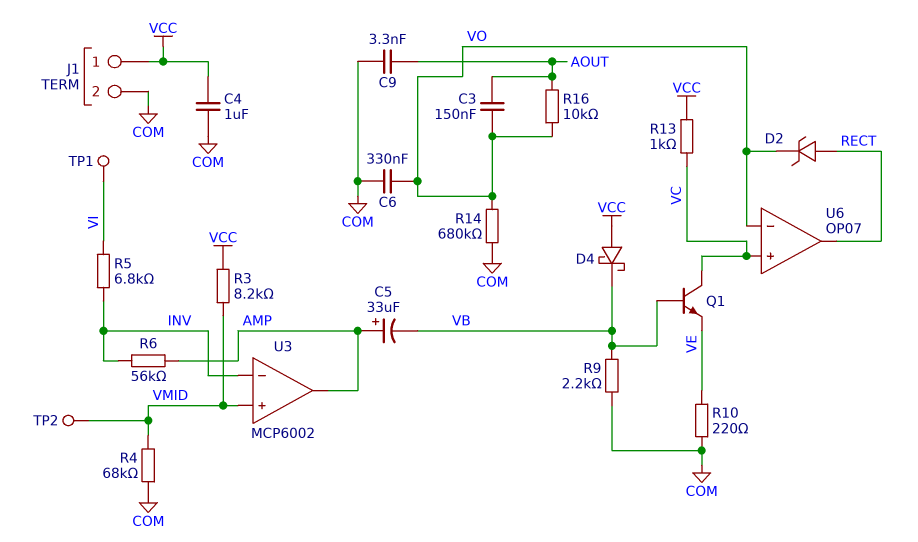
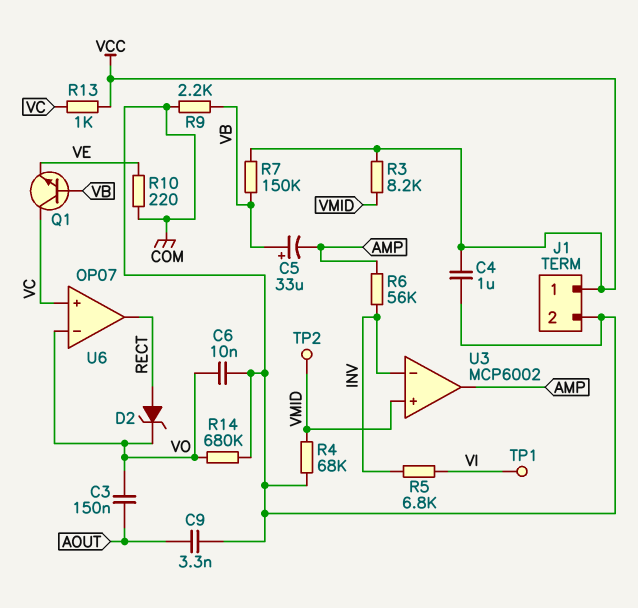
C5: 33uF (plus AMP, minus VB) -> 33uF (plus VB, minus AMP)
C6: 330nF (COM, VO) -> 10nF (COM, VO)
D4: schottky (A VCC, K VB) -> none
R7: none -> 150k (VB, VCC)
R16: 10k (AOUT, VO) -> none

